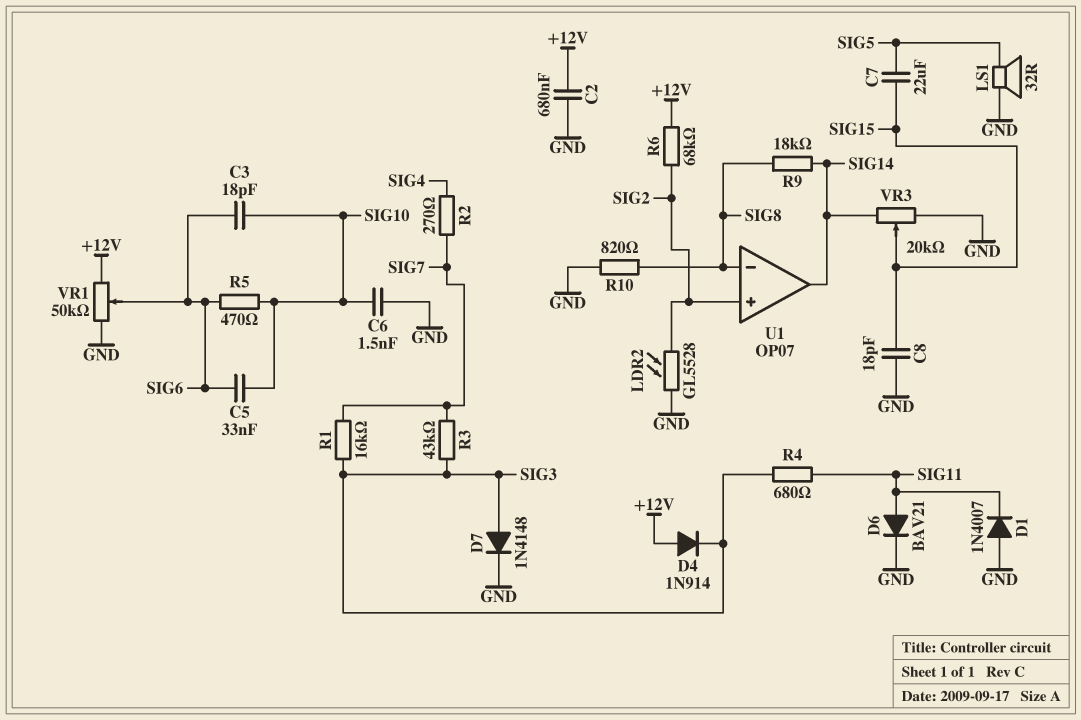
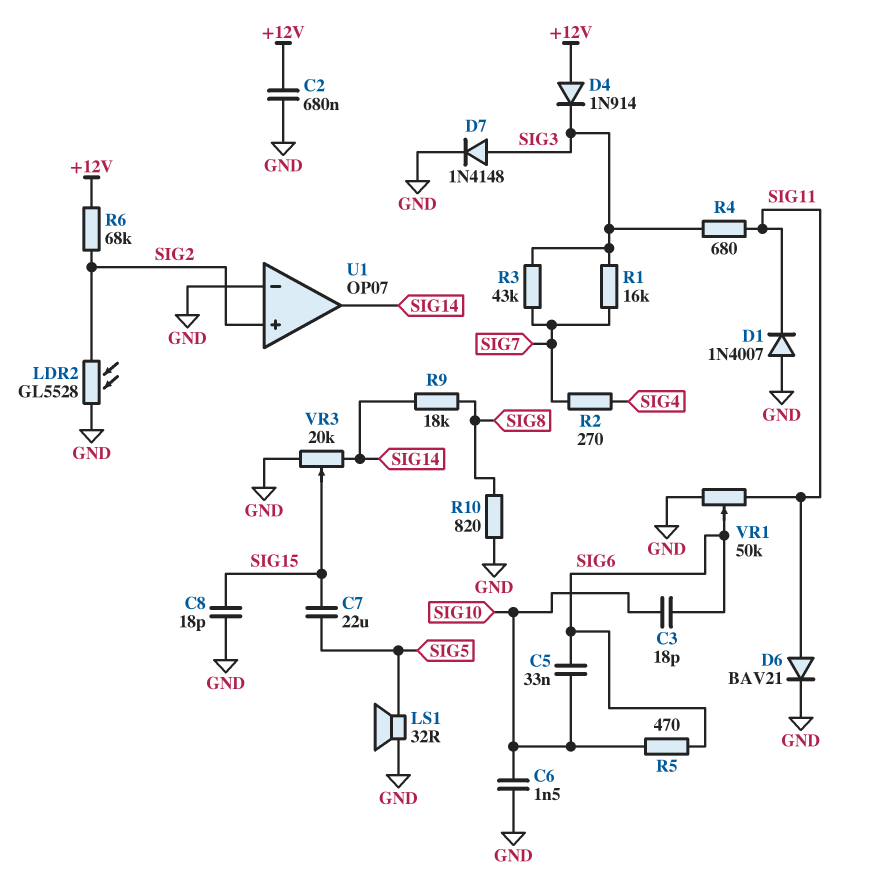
U1 pin in-: SIG8 -> GND
VR1: 50k (+12V, GND, wiper SIG6) -> 50k (GND, SIG11, wiper SIG6)

